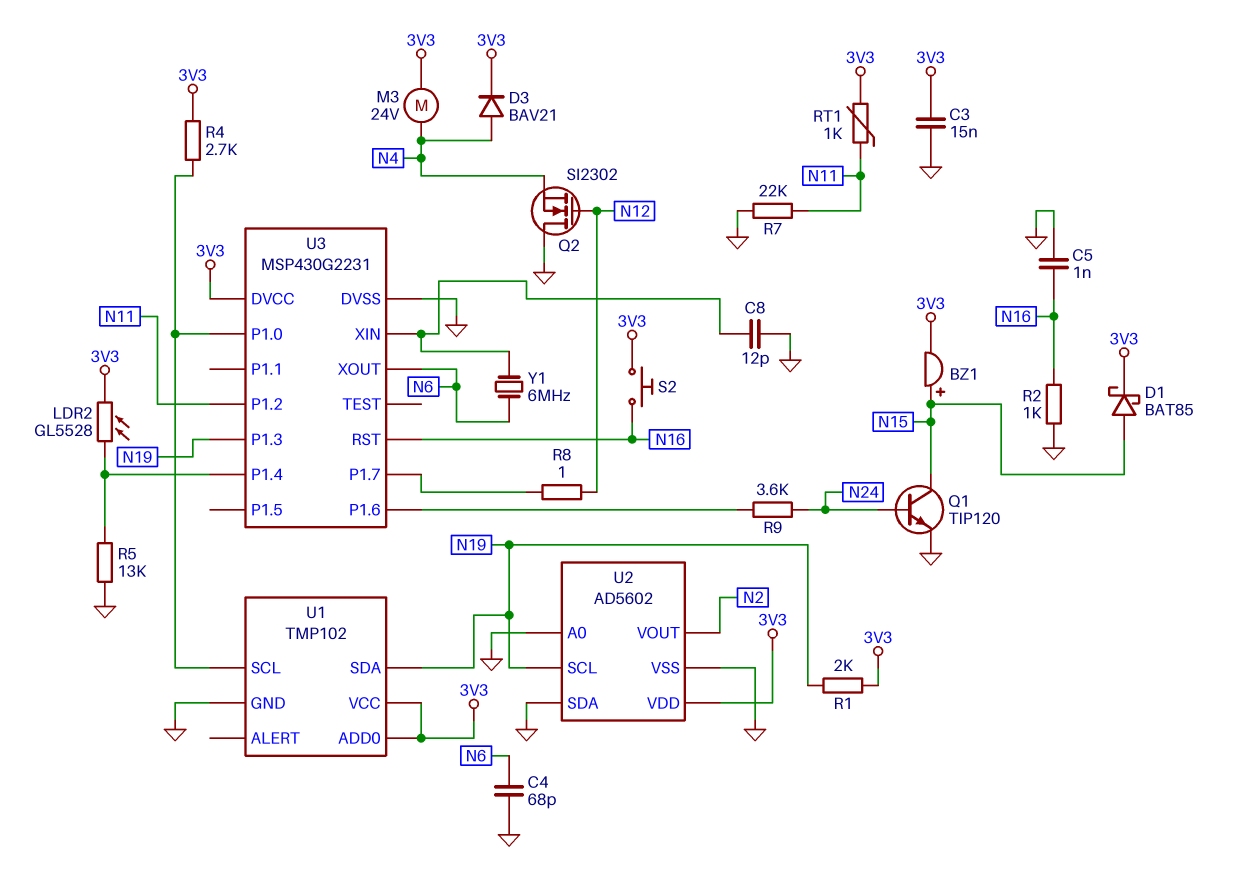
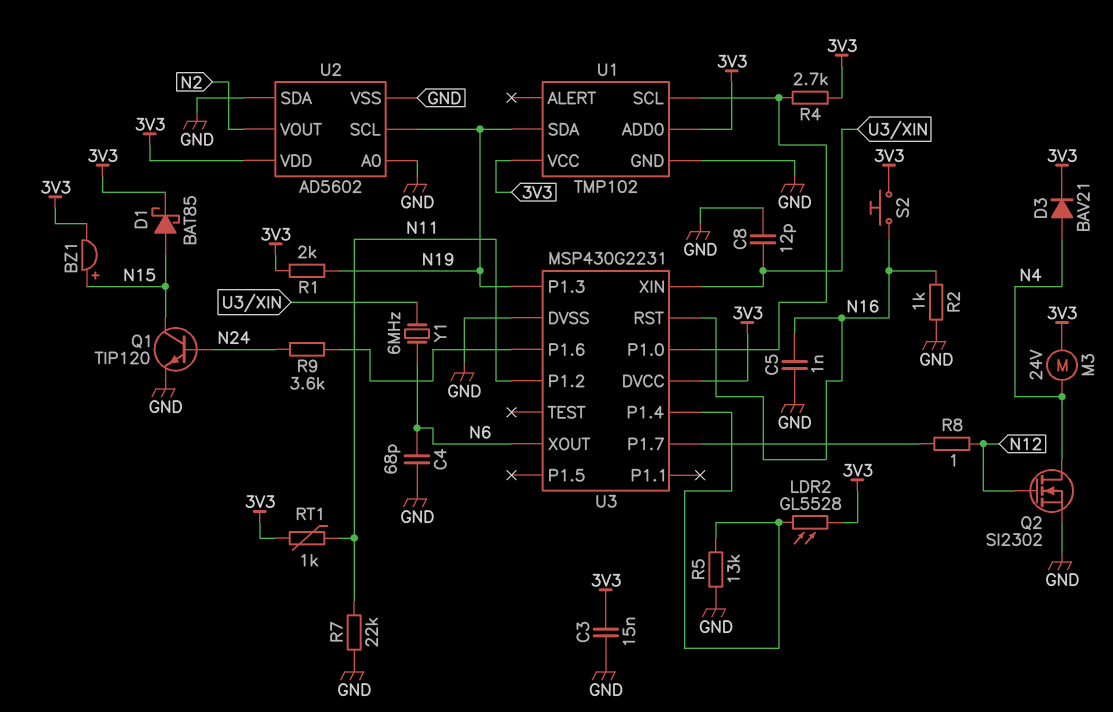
Q2: NMOS SI2302 (G N12, D GND, S N4) -> NMOS SI2302 (G N12, D N4, S GND)

